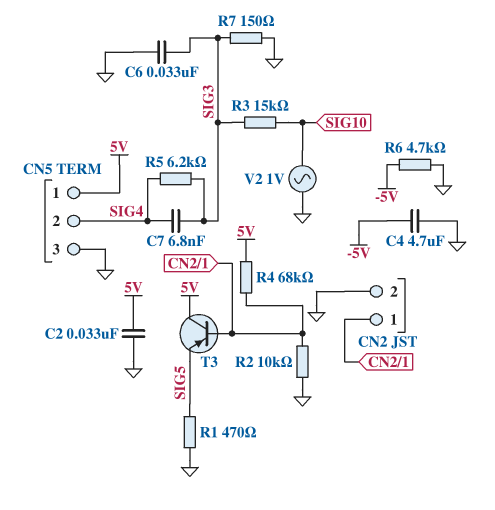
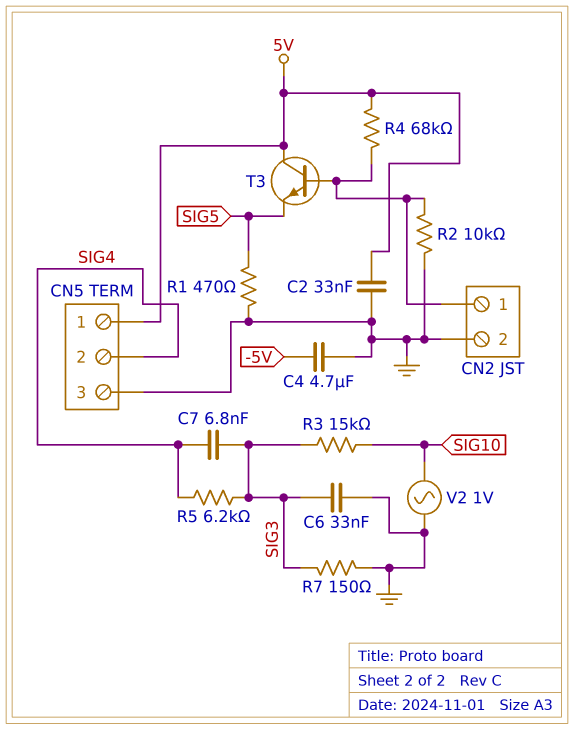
R6: 4.7k (-5V, GND) -> none
T3: PNP (B CN2/1, C 5V, E SIG5) -> NPN (B CN2/1, C 5V, E SIG5)

